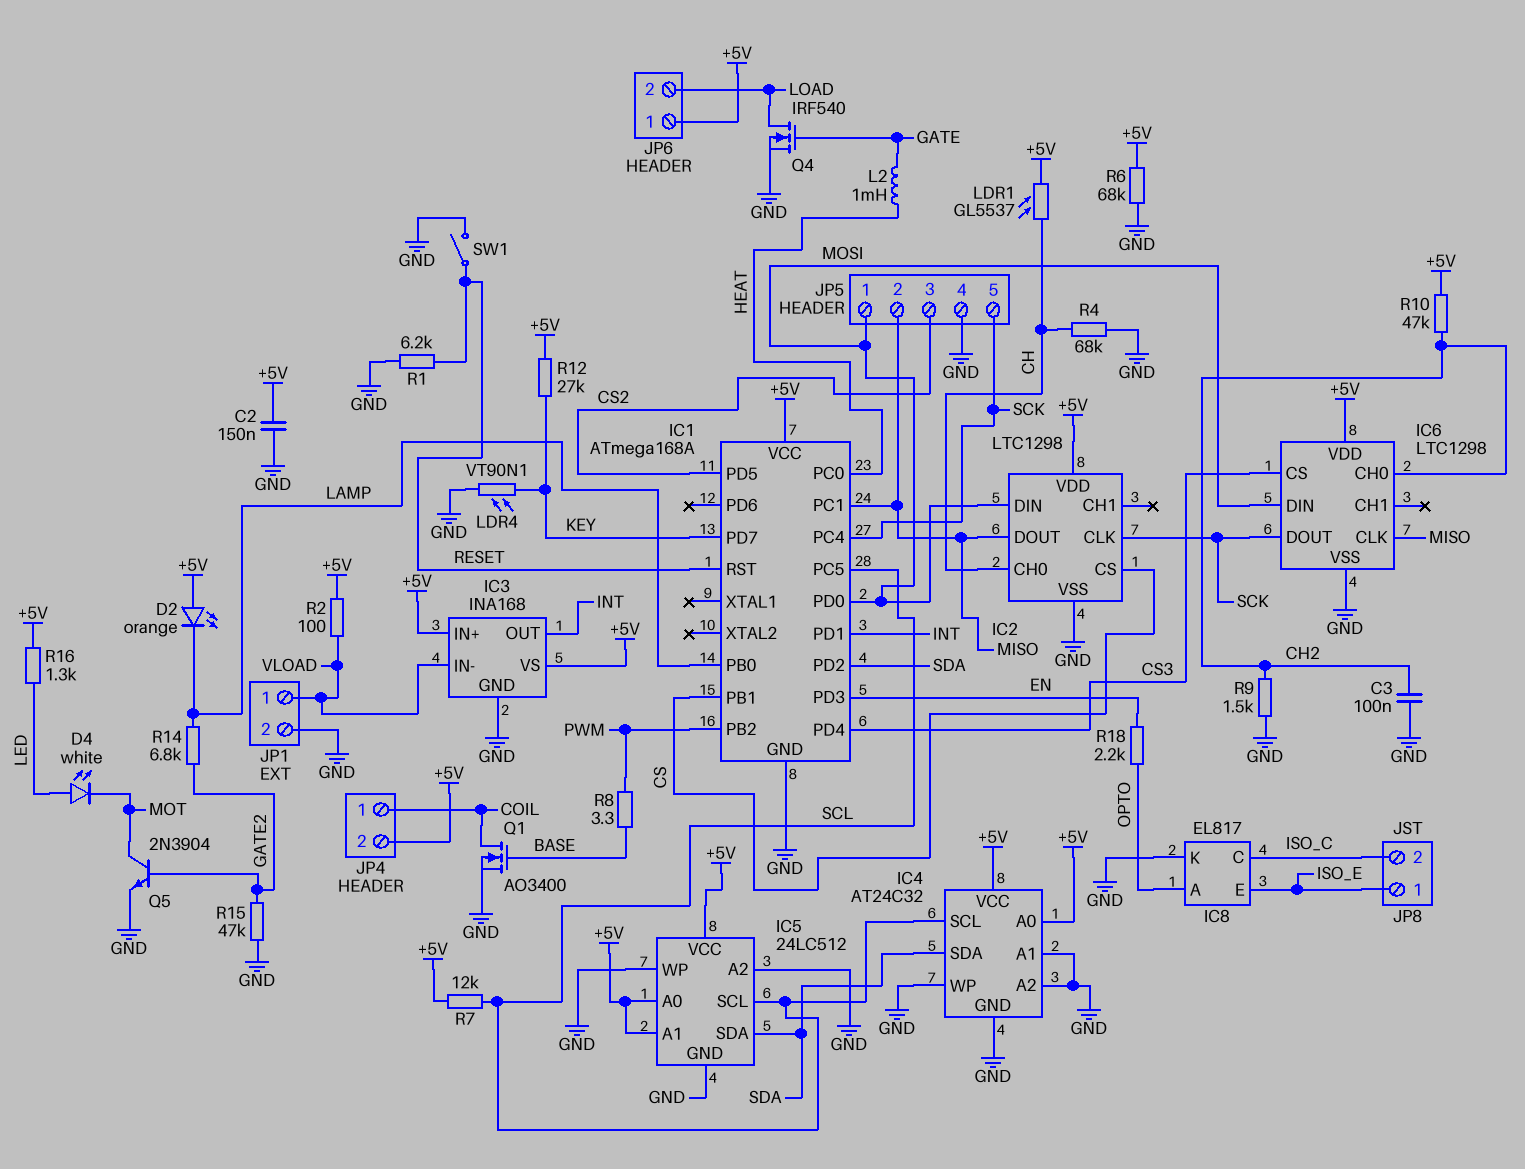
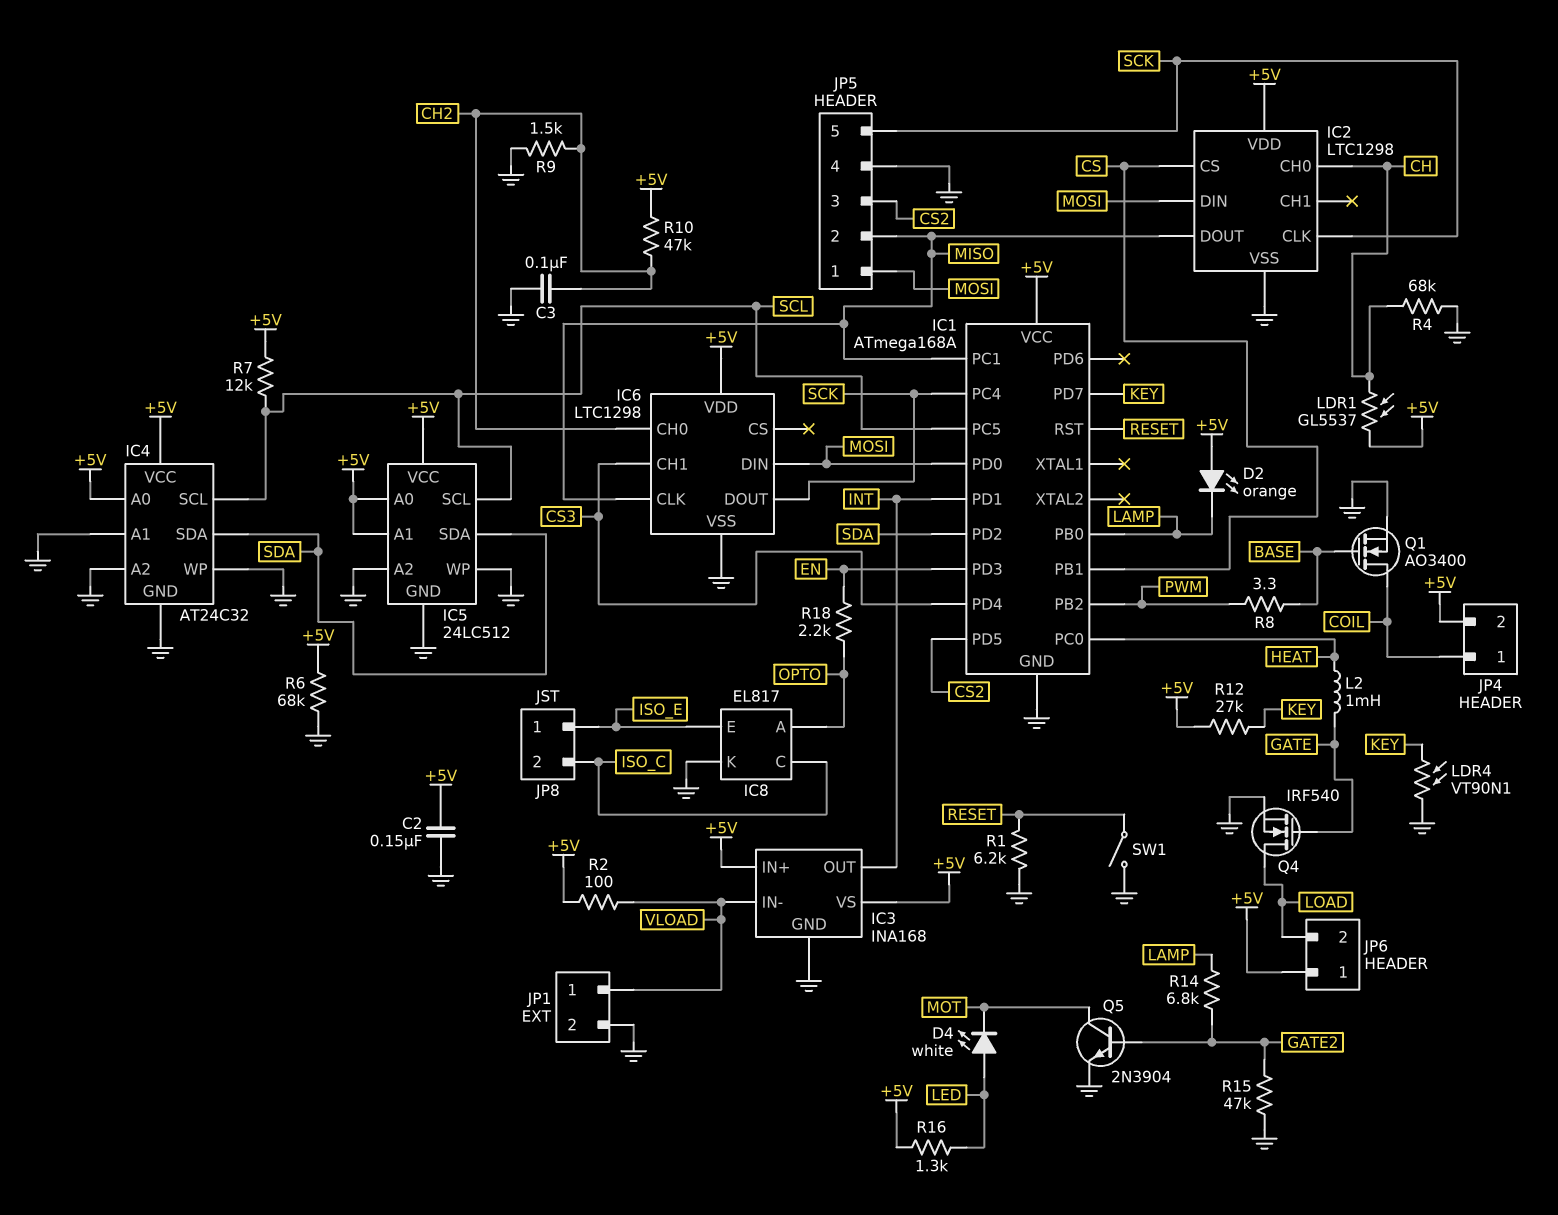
IC6 pin CH1: none -> CS3
IC6 pin CS: CS3 -> none

